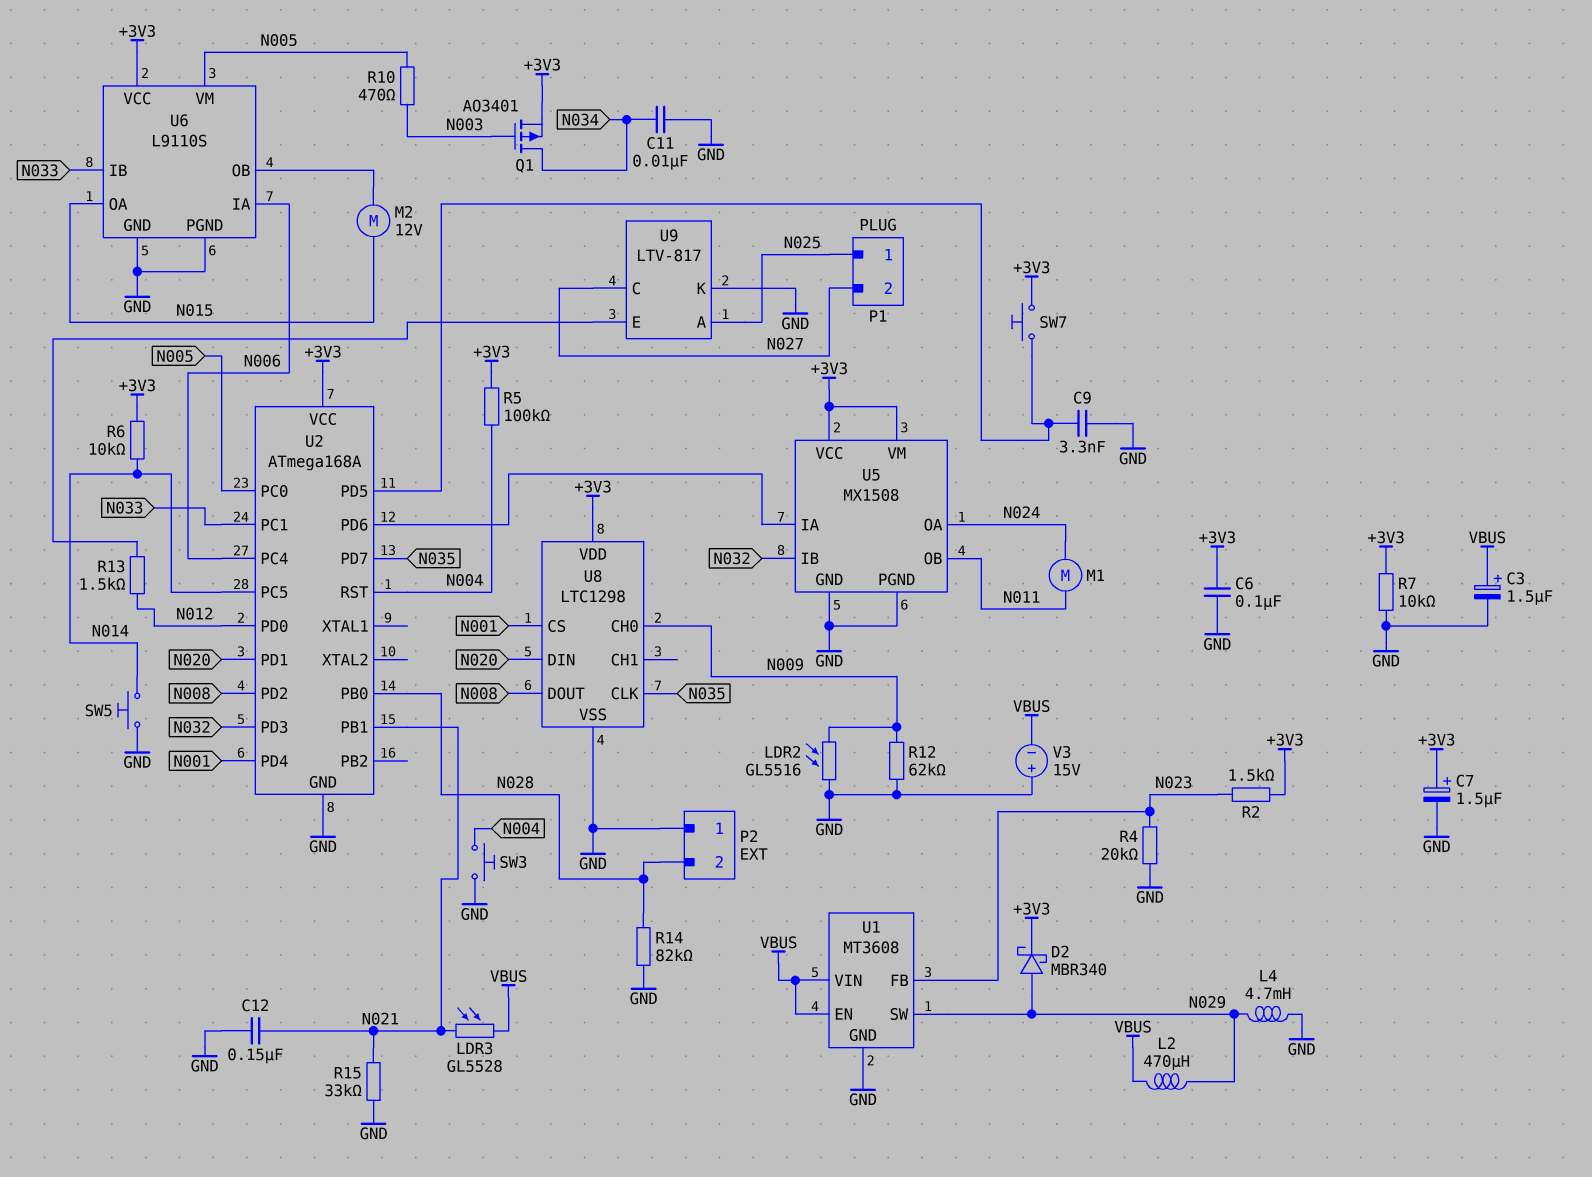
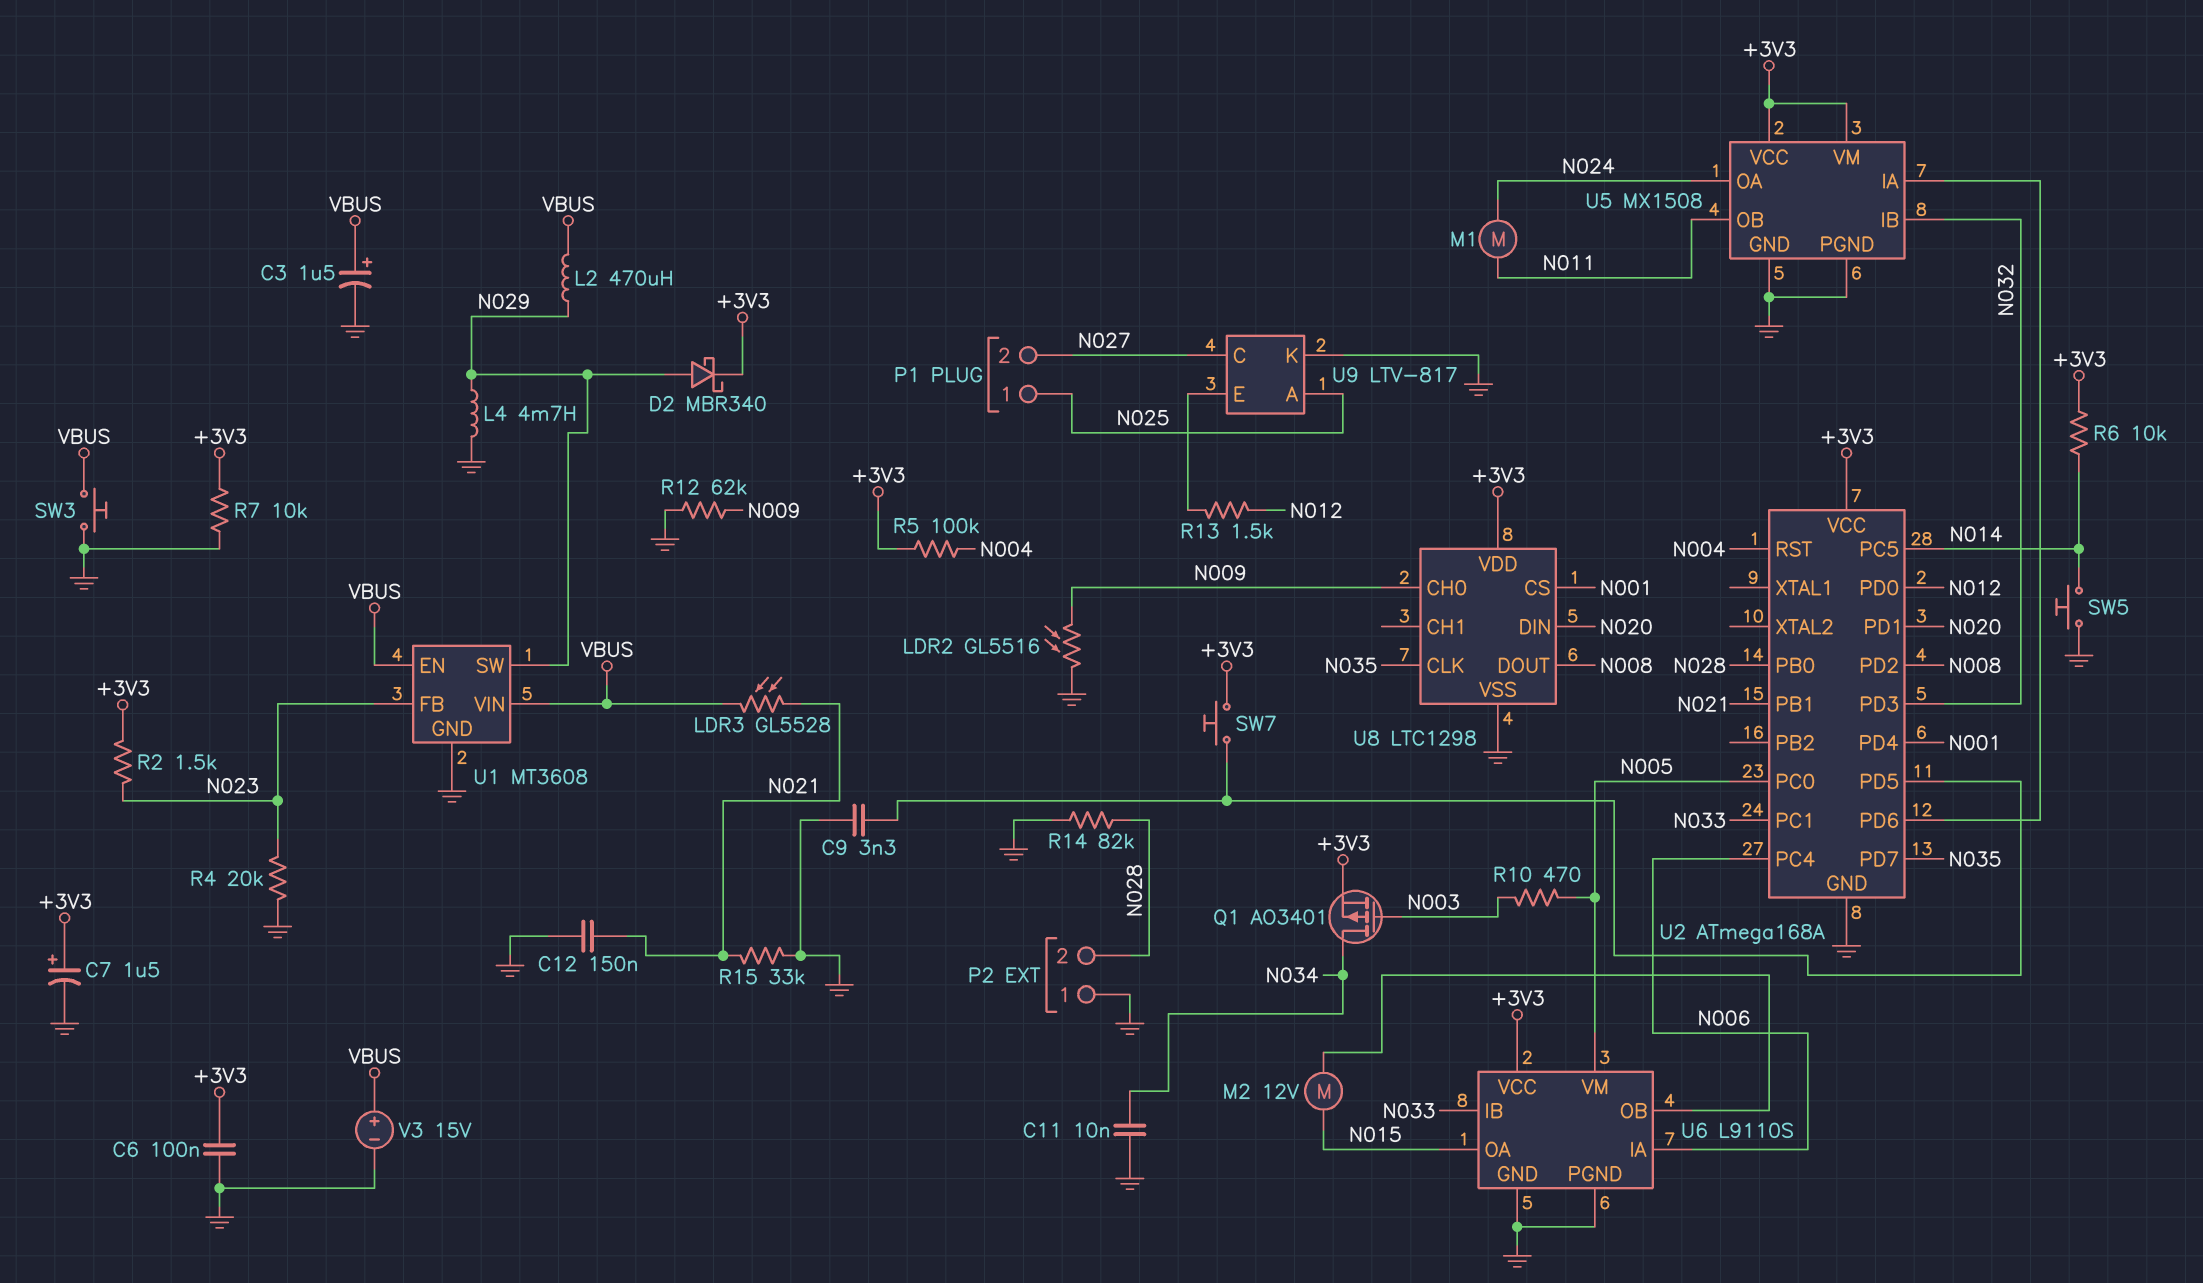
SW3: button (GND, N004) -> button (GND, VBUS)
V3: 15V (plus GND, minus VBUS) -> 15V (plus VBUS, minus GND)

